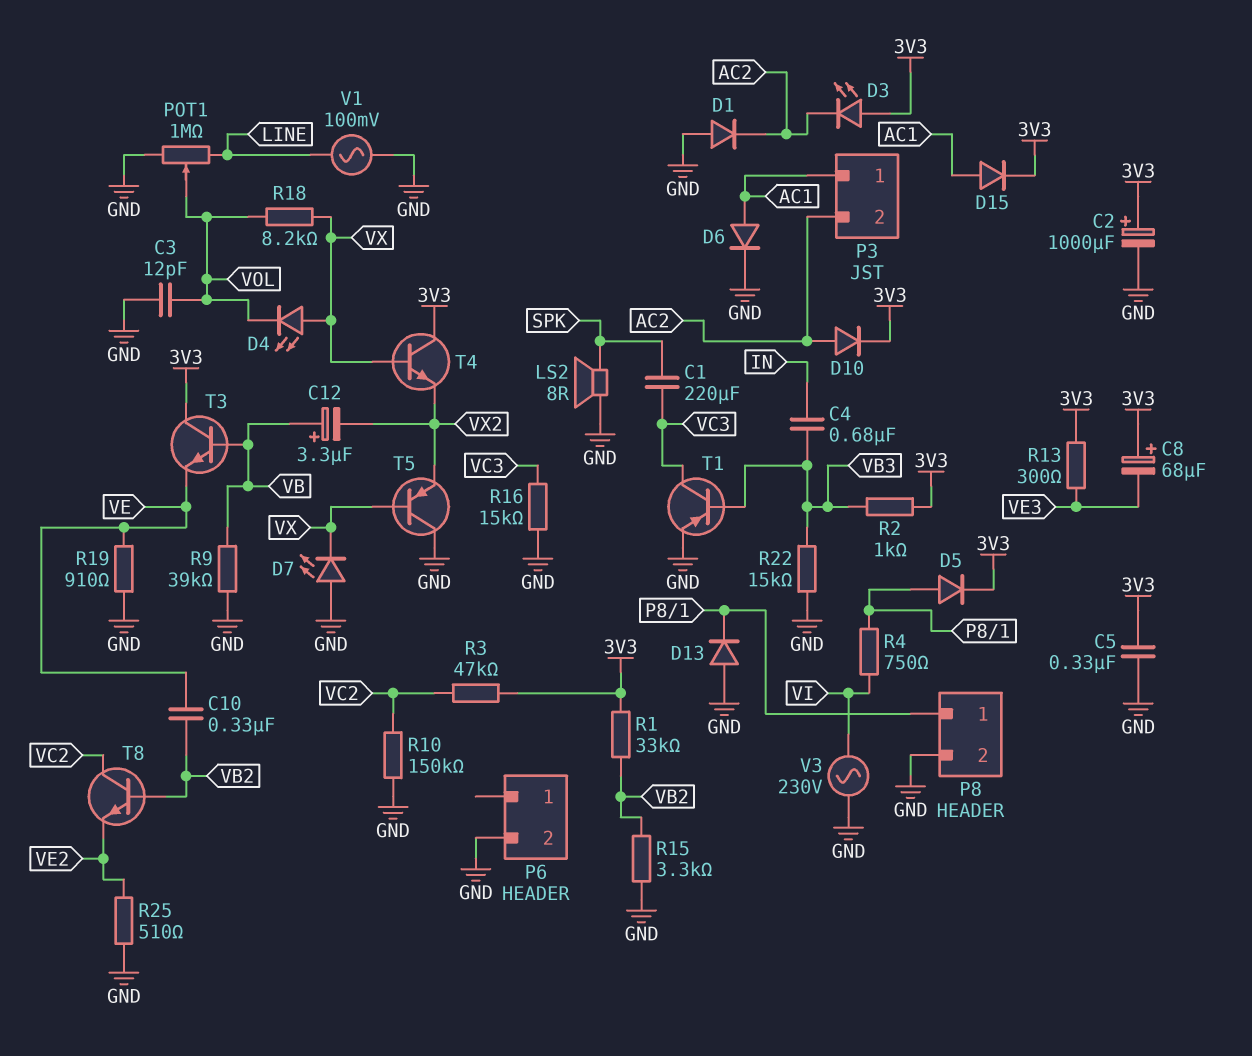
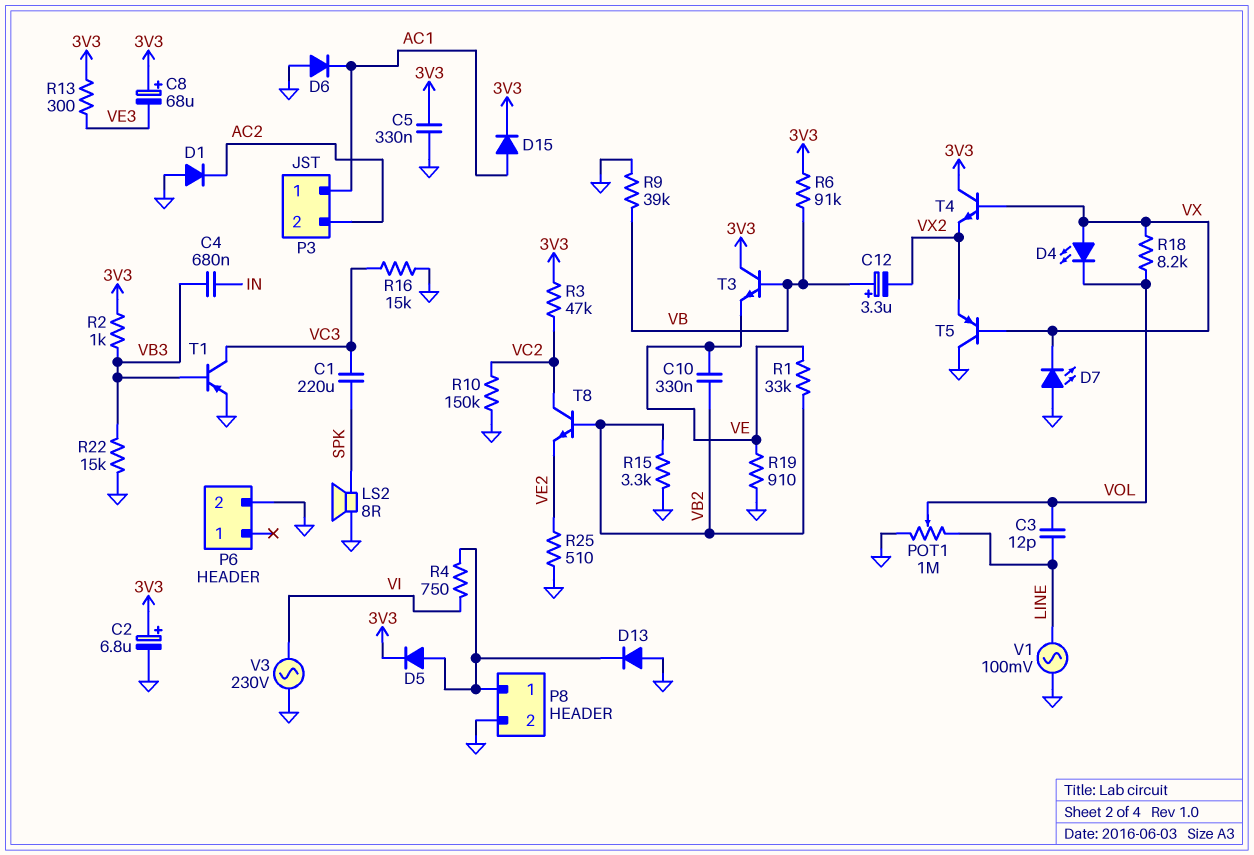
C2: 1000uF (plus 3V3, minus GND) -> 6.8uF (plus 3V3, minus GND)
C3: 12pF (GND, VOL) -> 12pF (LINE, VOL)
D3: LED (A 3V3, K AC2) -> none
D6: diode (A AC1, K GND) -> diode (A GND, K AC1)
D10: diode (A AC2, K 3V3) -> none
R1: 33k (3V3, VB2) -> 33k (VB2, VE)
R6: none -> 91k (3V3, VB)

